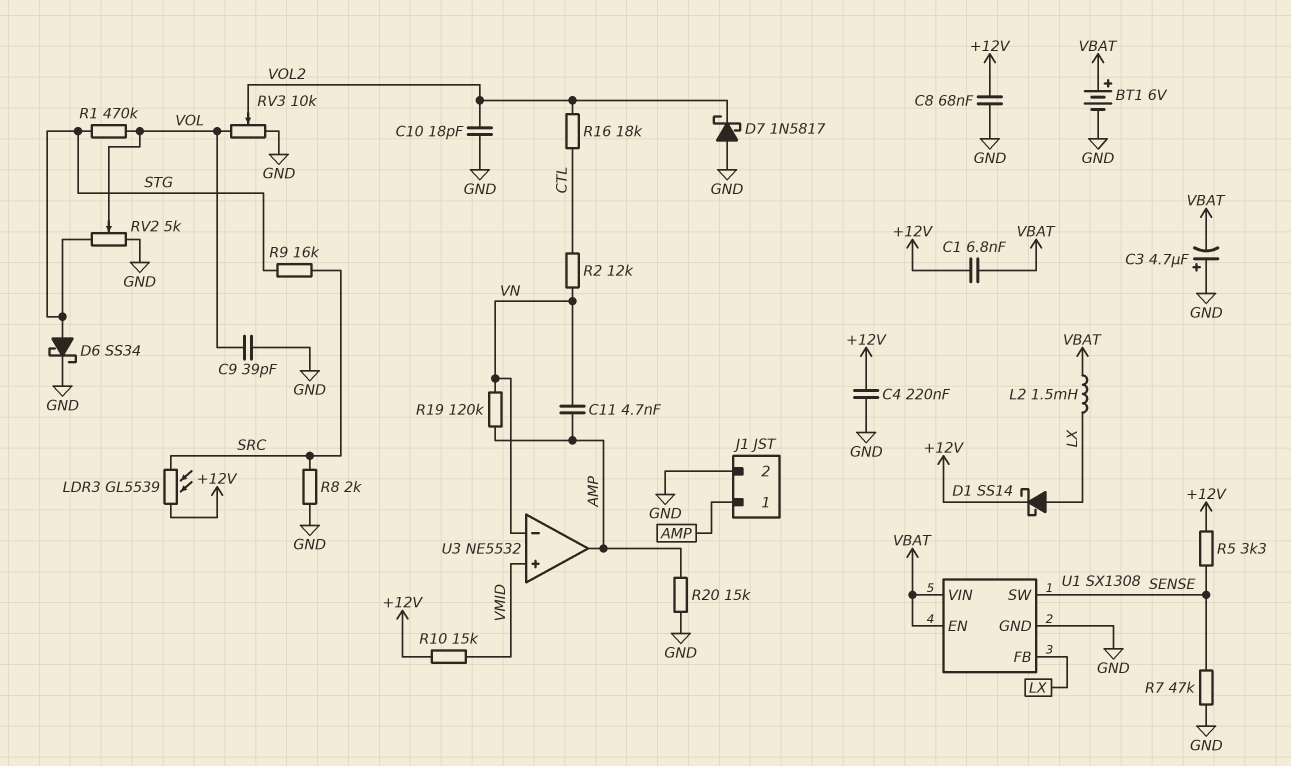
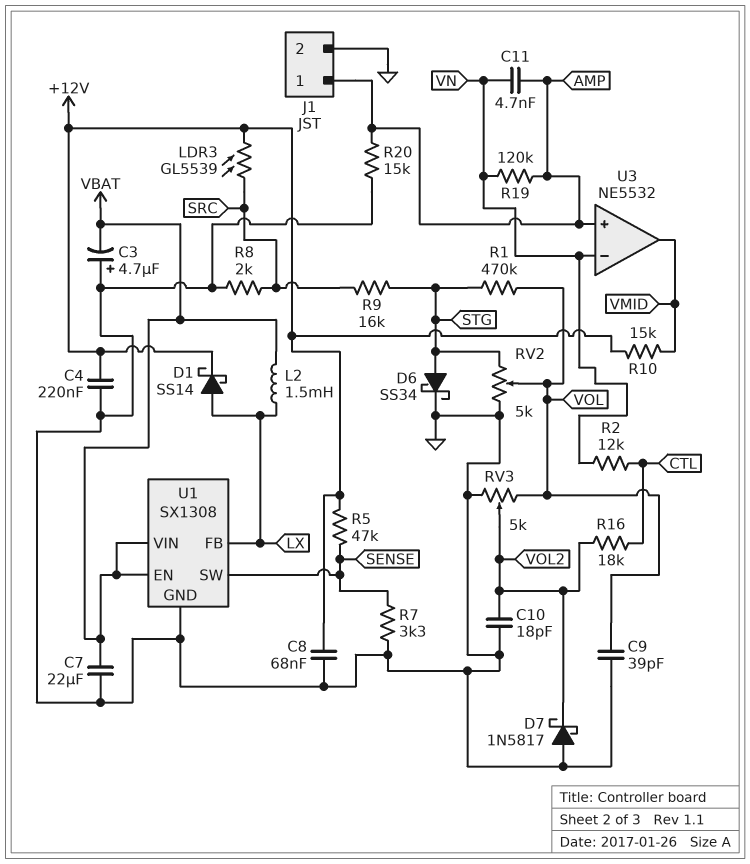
BT1: 6V (plus VBAT, minus GND) -> none
C1: 6.8nF (+12V, VBAT) -> none
C7: none -> 22uF (GND, VBAT)
R5: 3.3k (+12V, SENSE) -> 47k (+12V, SENSE)
R7: 47k (GND, SENSE) -> 3.3k (GND, SENSE)
RV3: 10k (GND, VOL, wiper VOL2) -> 5k (GND, VOL, wiper VOL2)
U3 pin in+: VMID -> AMP
U3 pin out: AMP -> VMID

